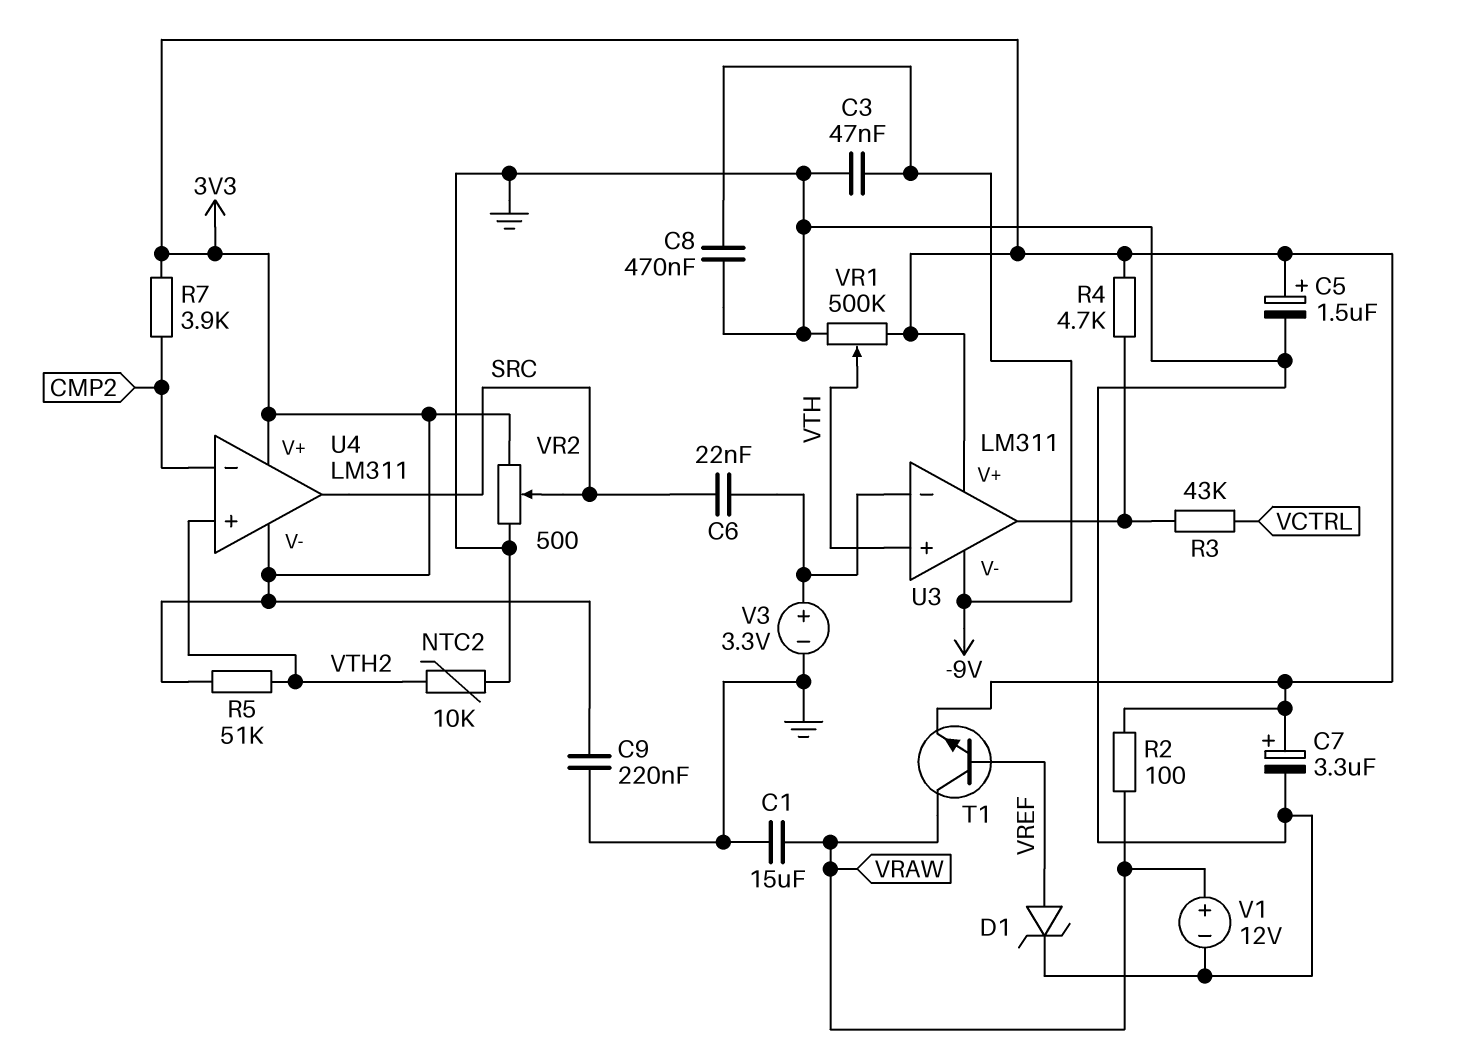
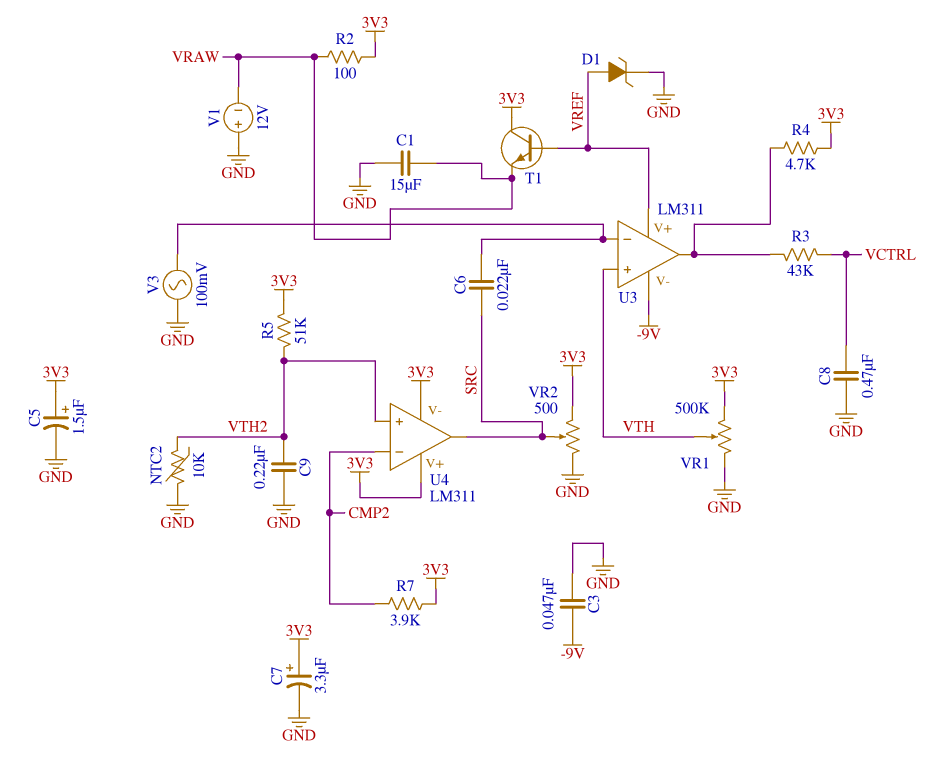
C8: 470nF (-9V, GND) -> 470nF (GND, VCTRL)
C9: 220nF (3V3, GND) -> 220nF (GND, VTH2)
T1: NPN (B VREF, C VRAW, E 3V3) -> NPN (B VREF, C 3V3, E VRAW)
U3 pin V+: 3V3 -> VREF
V1: 12V (plus VRAW, minus GND) -> 12V (plus GND, minus VRAW)
V3: 3.3V (plus U3/in-, minus GND) -> AC 100mV (GND, U3/in-)

